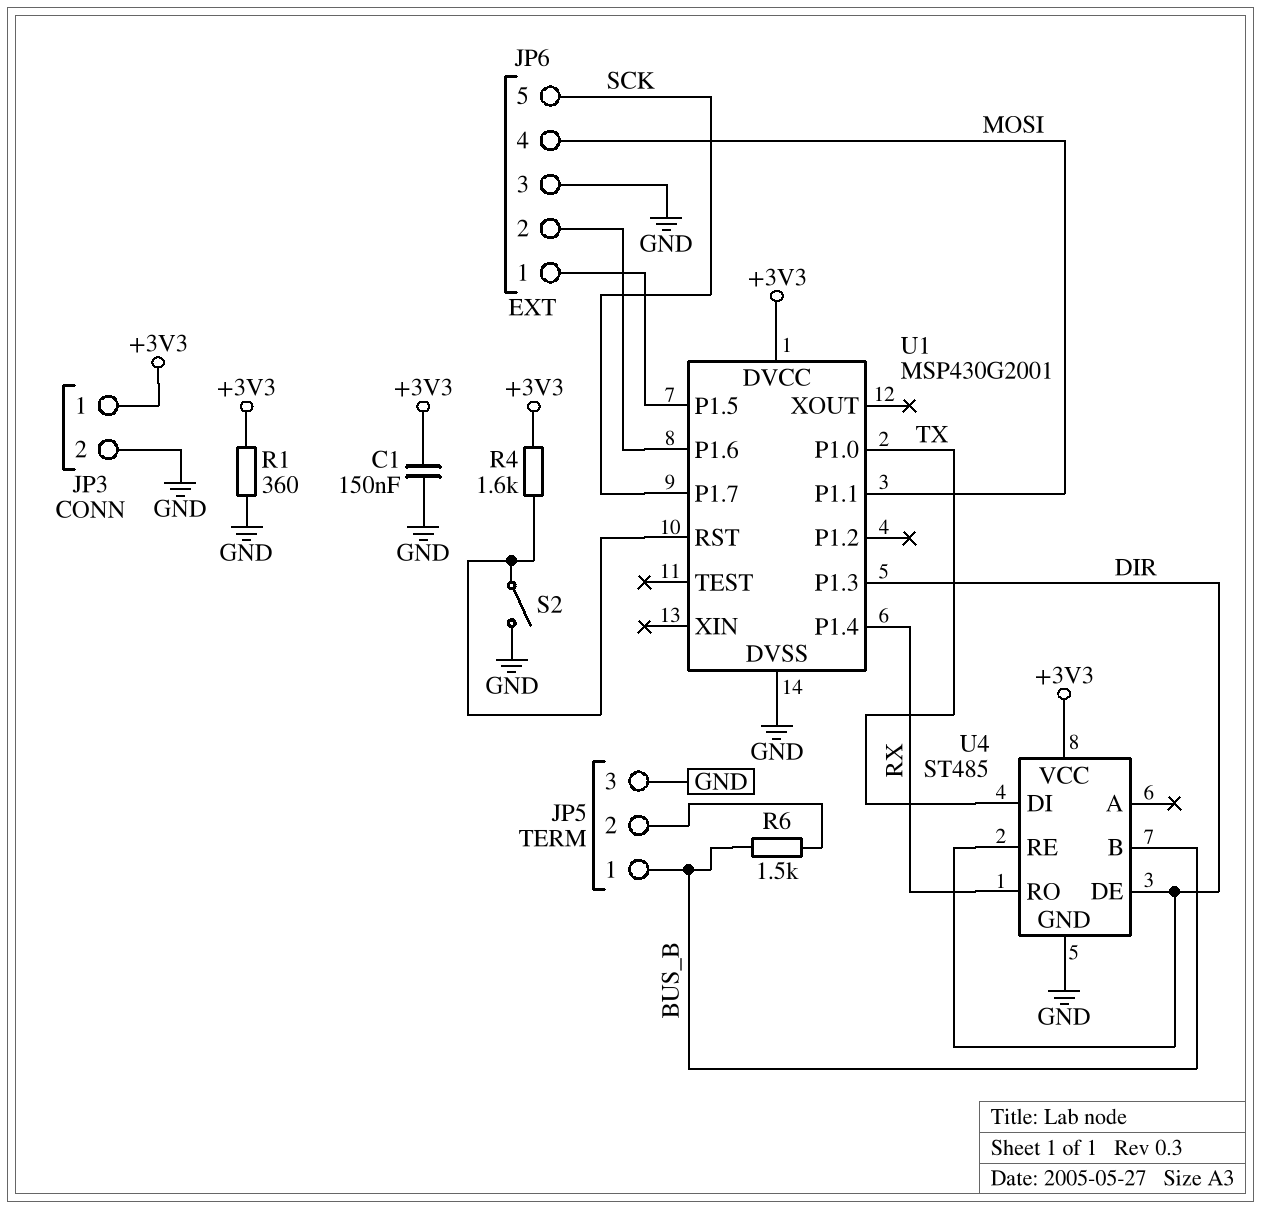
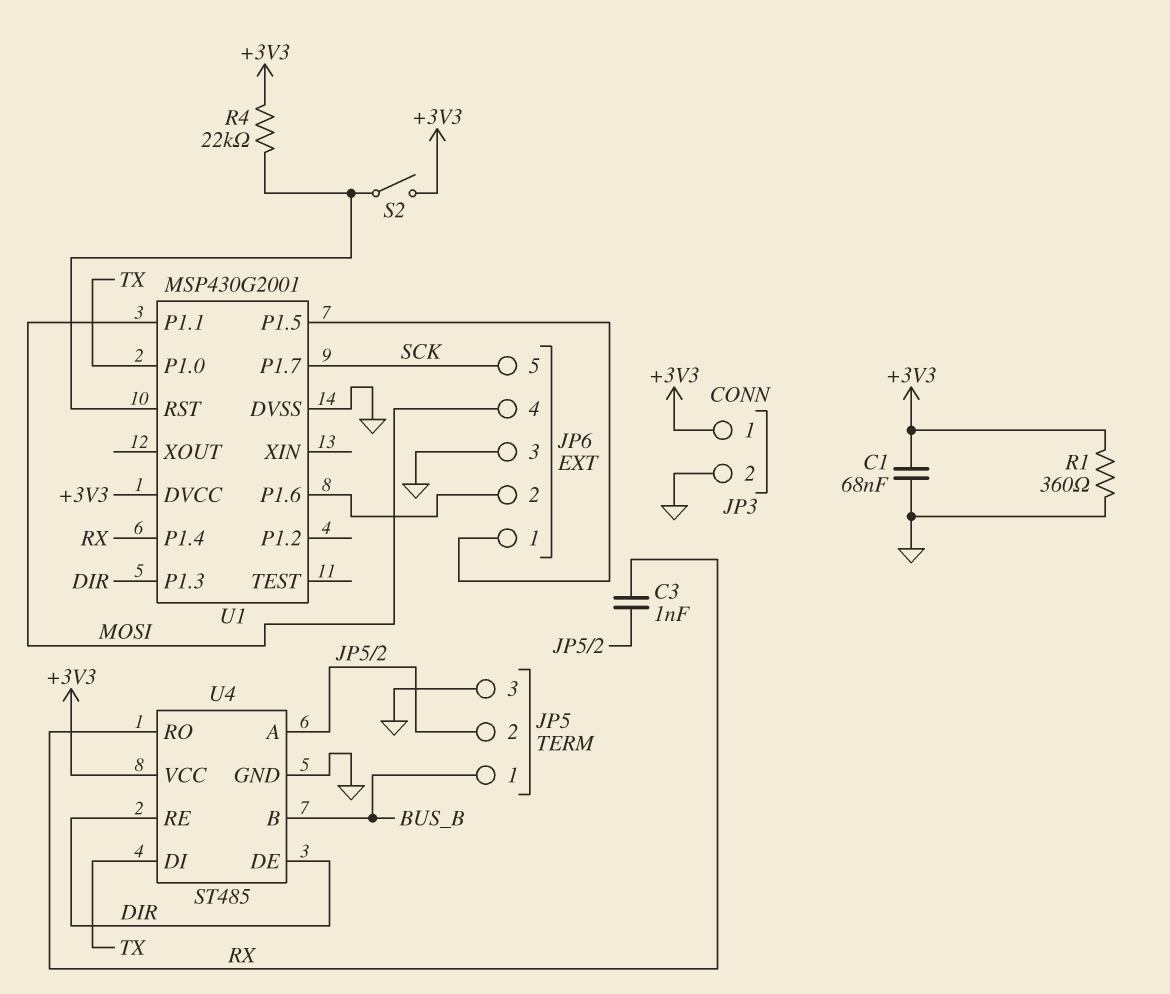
C1: 150nF (+3V3, GND) -> 68nF (+3V3, GND)
C3: none -> 1nF (JP5/2, RX)
R4: 1.6k (+3V3, U1/RST) -> 22k (+3V3, U1/RST)
R6: 1.5k (BUS_B, JP5/2) -> none
S2: switch (GND, U1/RST) -> switch (+3V3, U1/RST)
U4 pin A: none -> JP5/2

